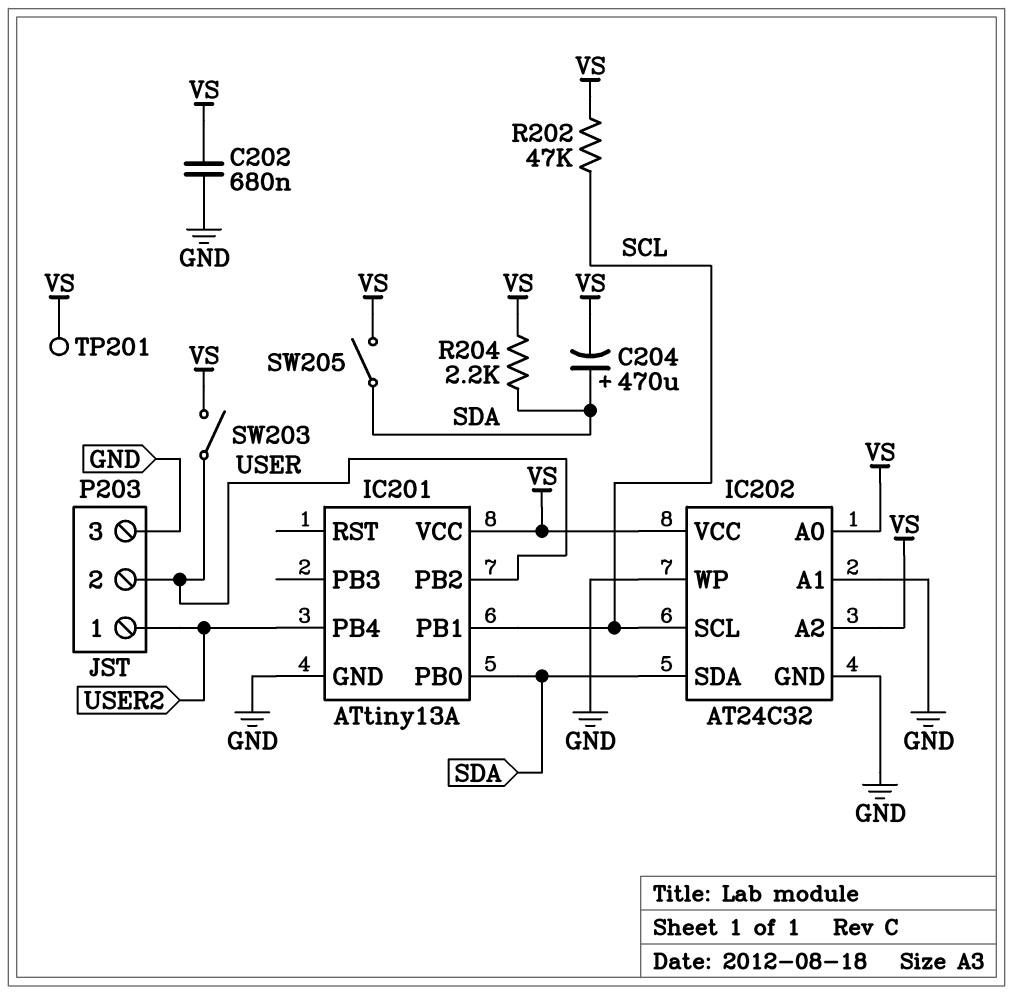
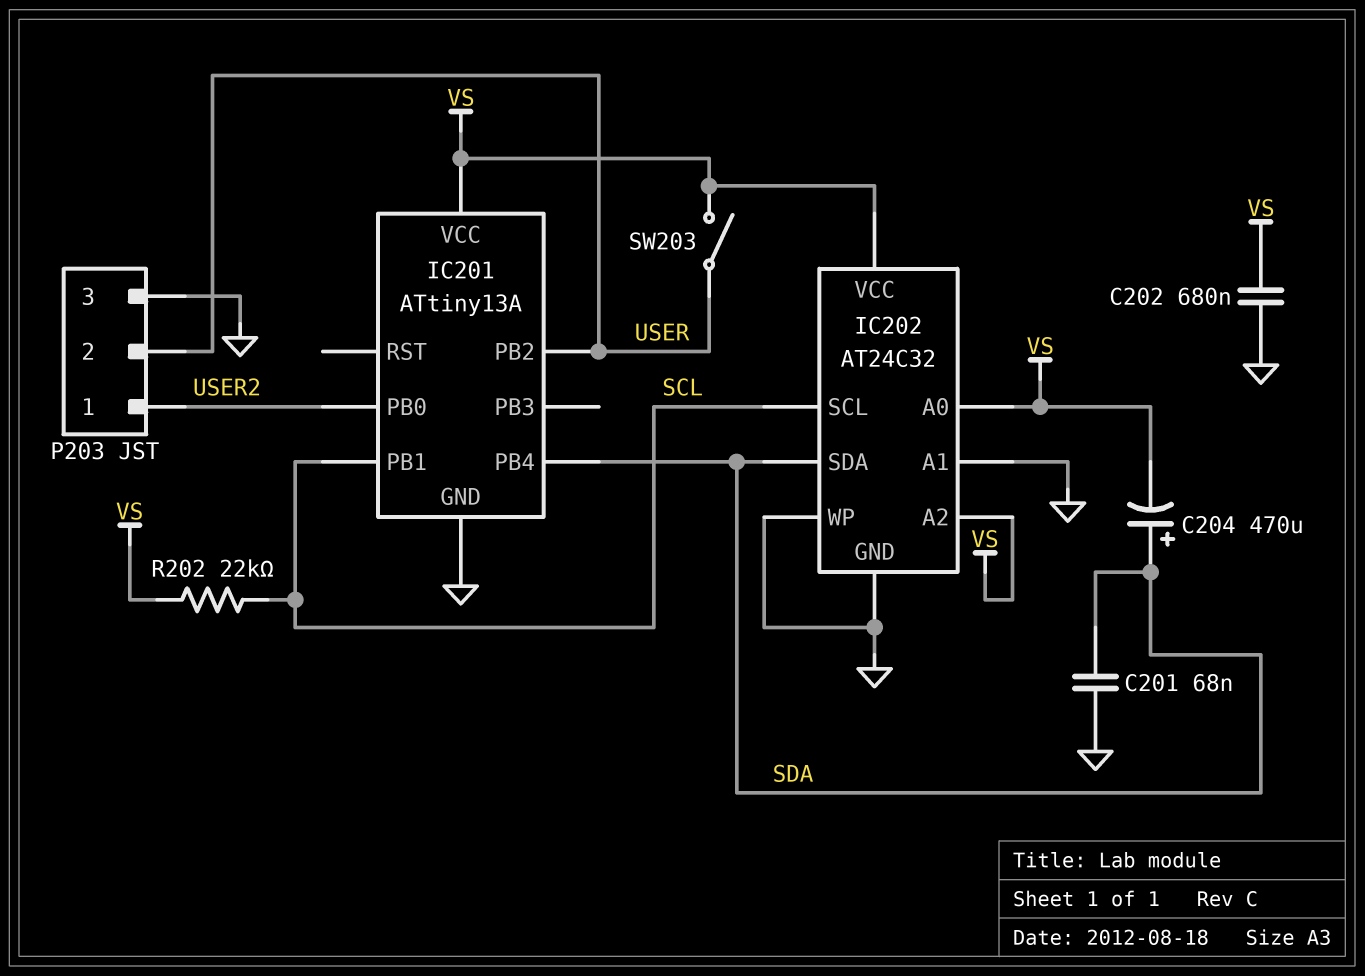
C201: none -> 68nF (GND, SDA)
IC201 pin PB0: SDA -> USER2
IC201 pin PB4: USER2 -> SDA
R202: 47k (SCL, VS) -> 22k (SCL, VS)
R204: 2.2k (SDA, VS) -> none
SW205: switch (SDA, VS) -> none
TP201: test point (VS) -> none

